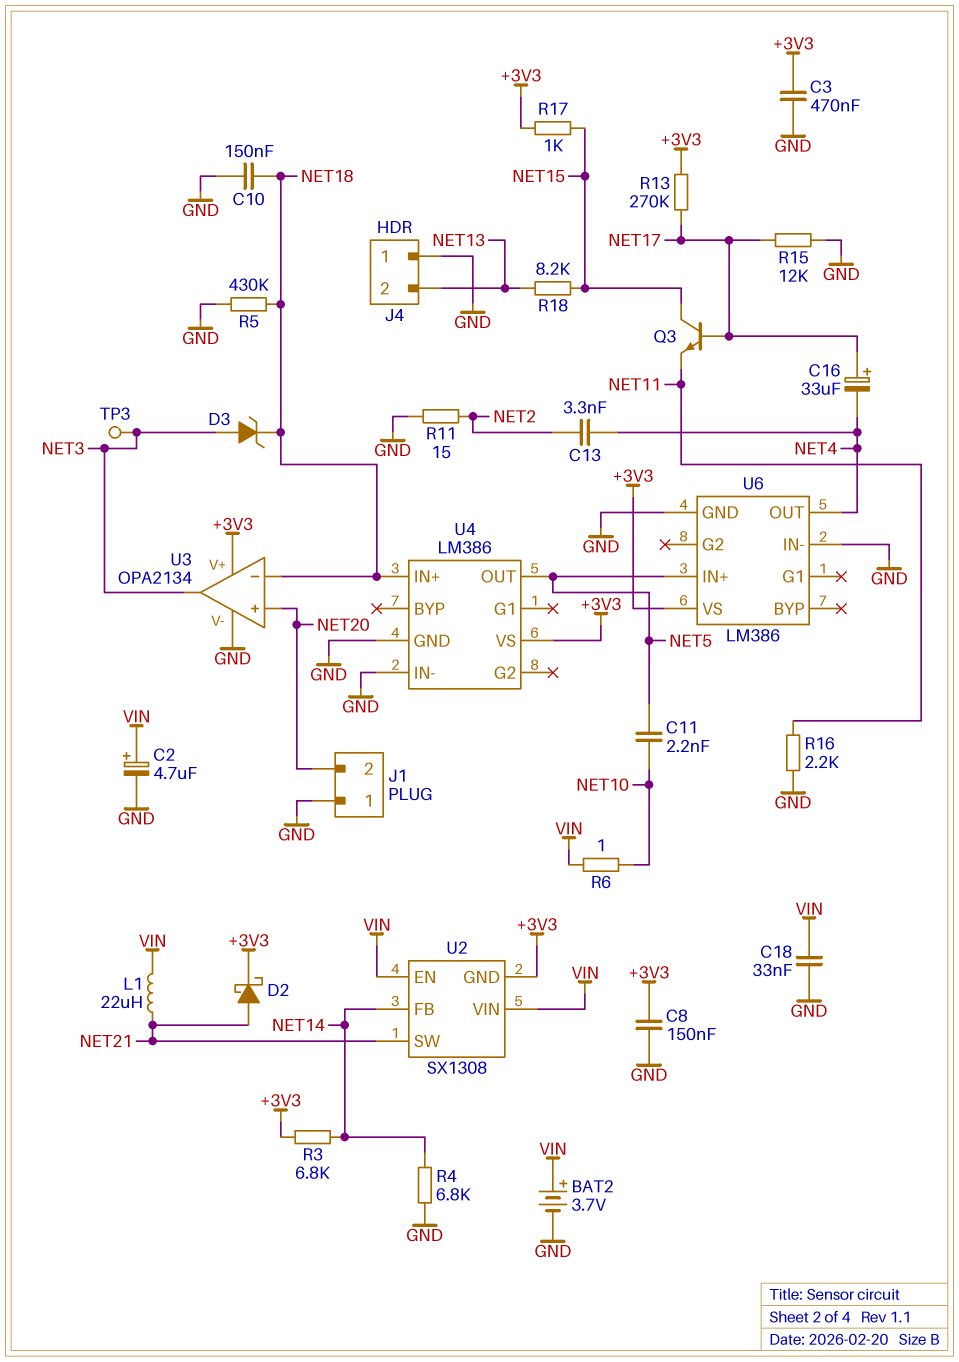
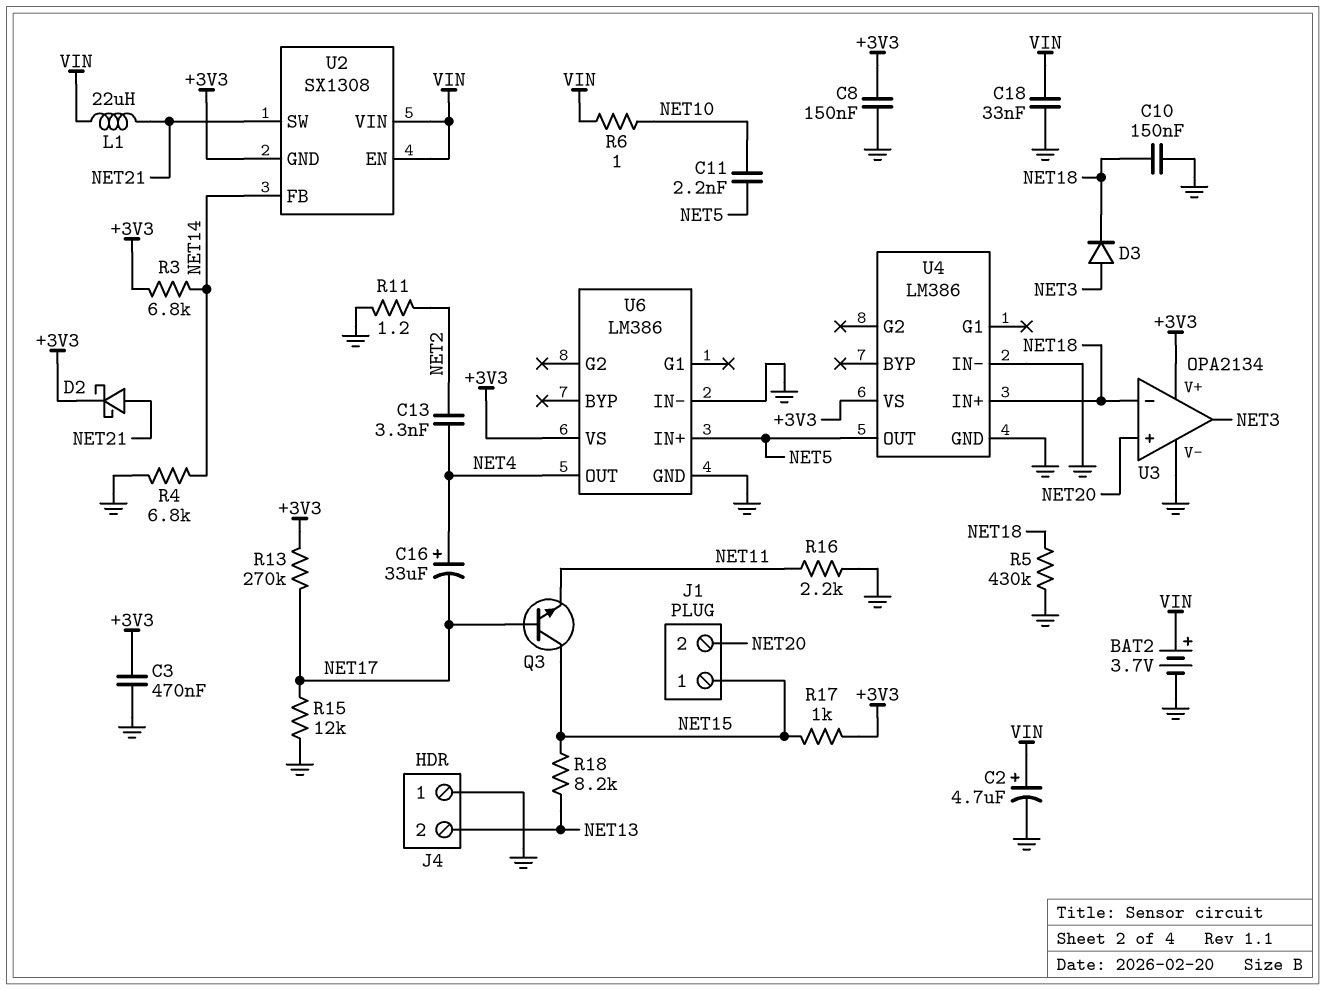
C16: 33uF (plus NET17, minus NET4) -> 33uF (plus NET4, minus NET17)
D3: zener (A NET3, K NET18) -> diode (A NET3, K NET18)
J1 pin 1: GND -> NET15
R11: 15 (GND, NET2) -> 1.2 (GND, NET2)
TP3: test point (NET3) -> none

